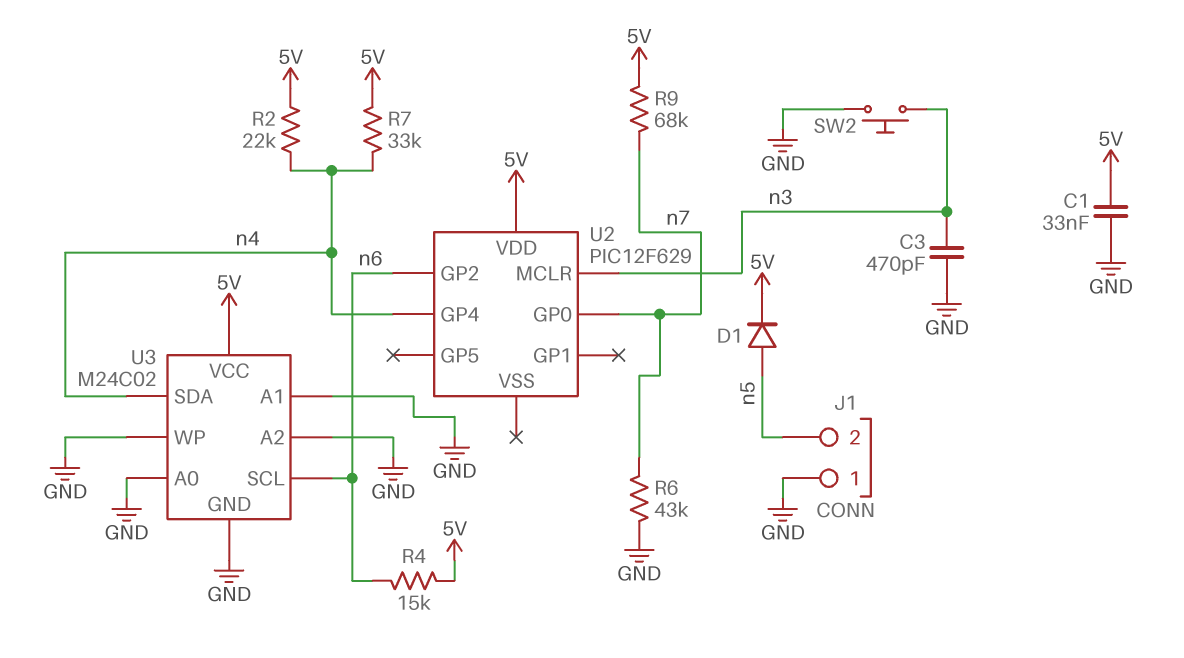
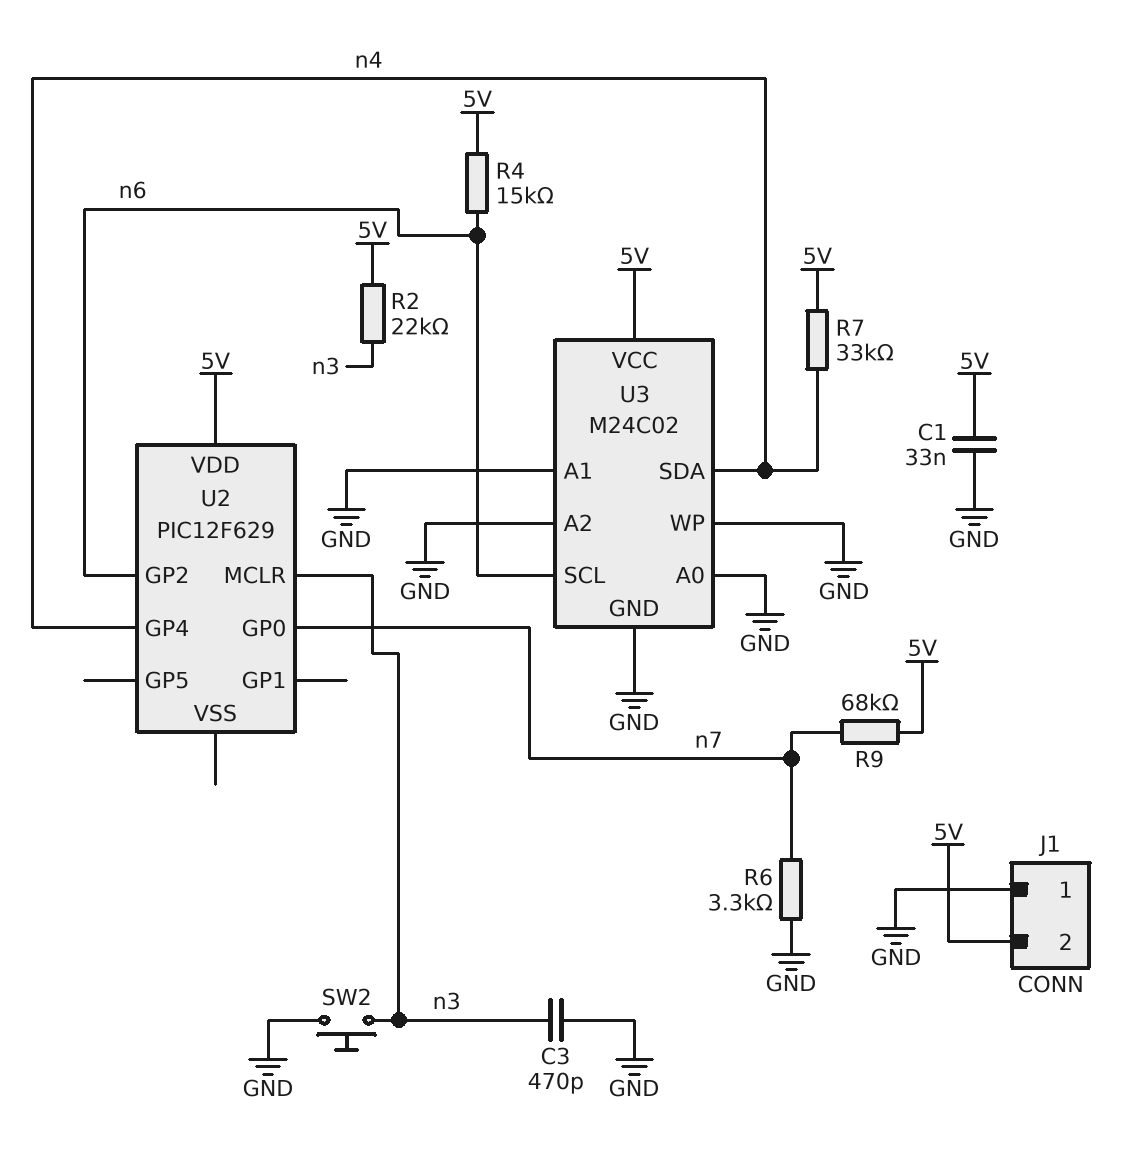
D1: diode (A n5, K 5V) -> none
J1 pin 2: n5 -> 5V
R2: 22k (5V, n4) -> 22k (5V, n3)
R6: 43k (GND, n7) -> 3.3k (GND, n7)

